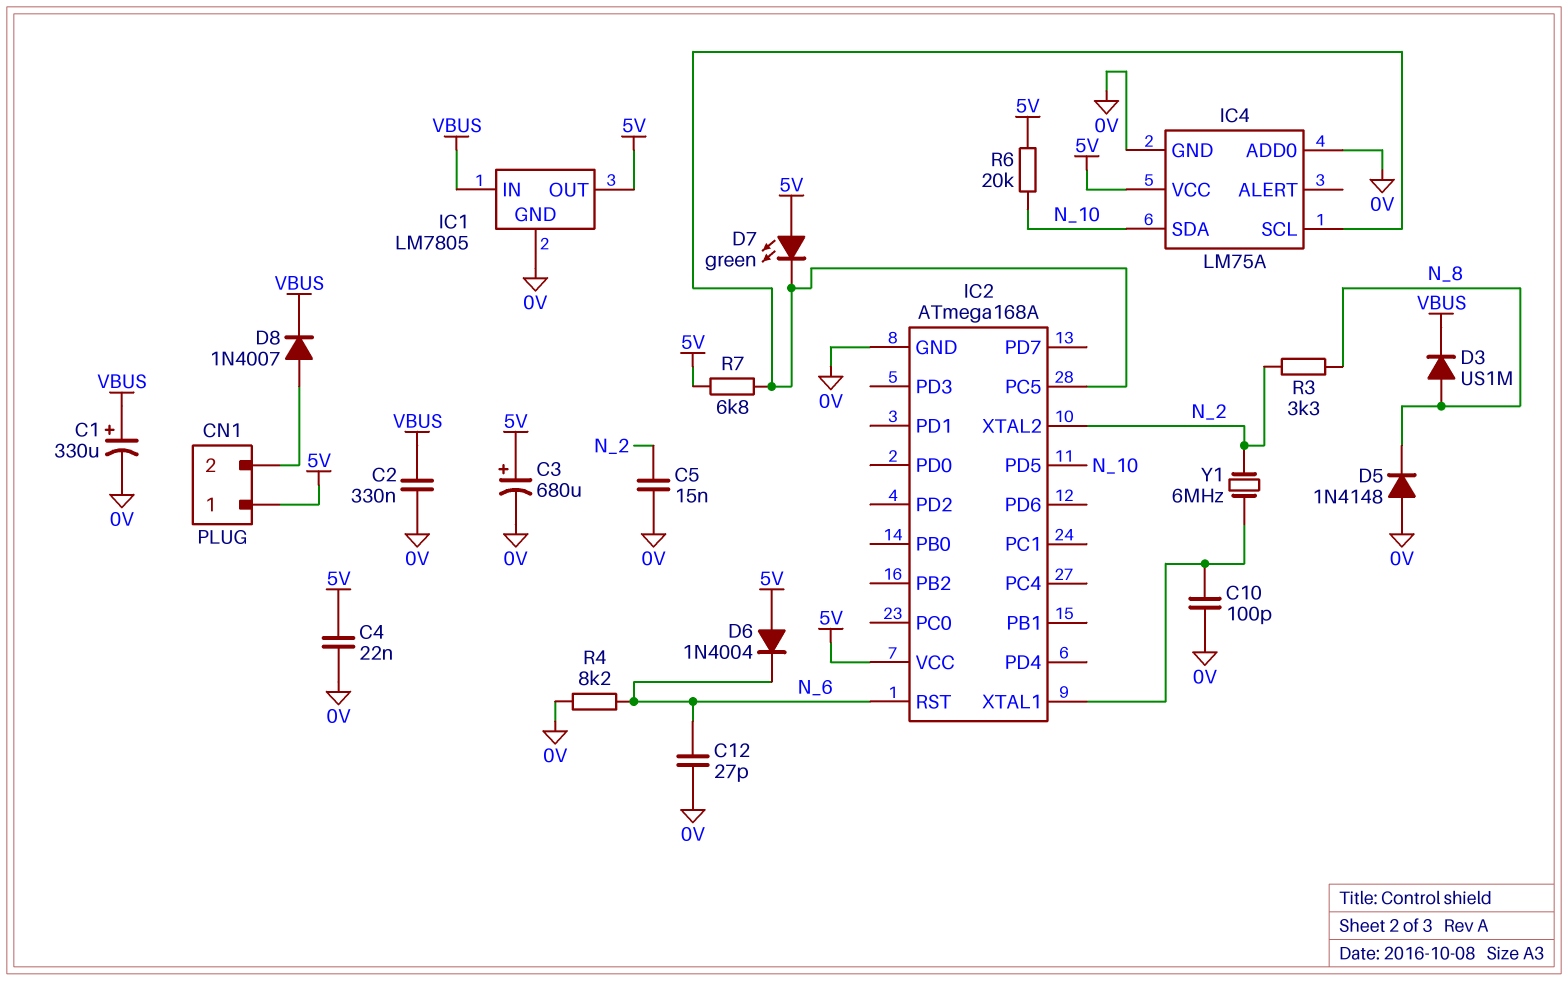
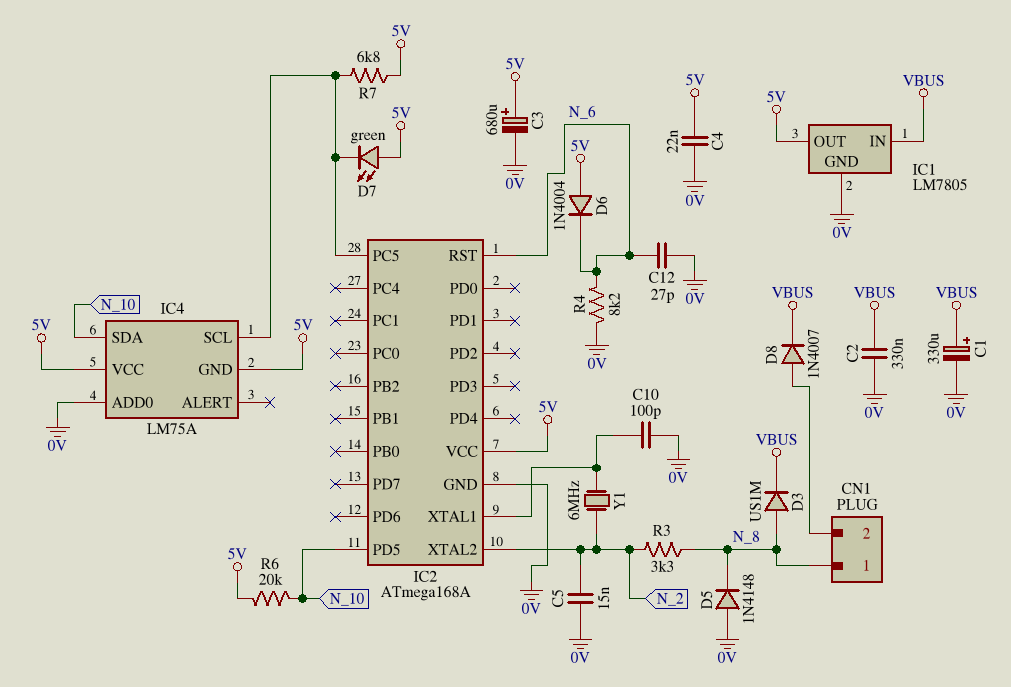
CN1 pin 1: 5V -> N_8
IC4 pin GND: 0V -> 5V

